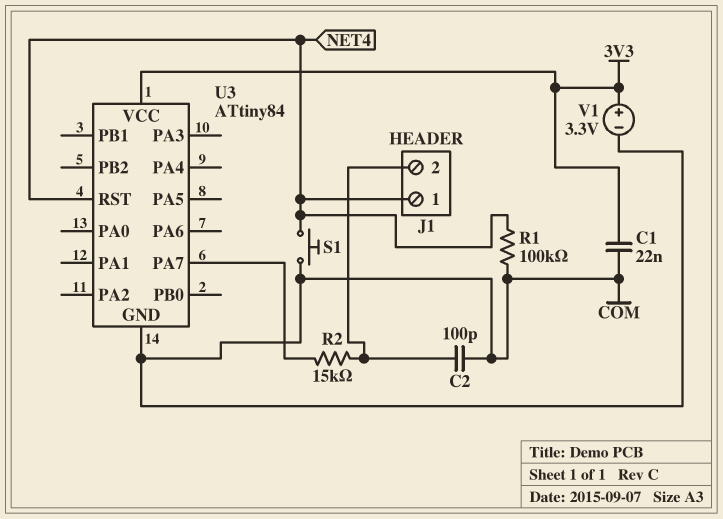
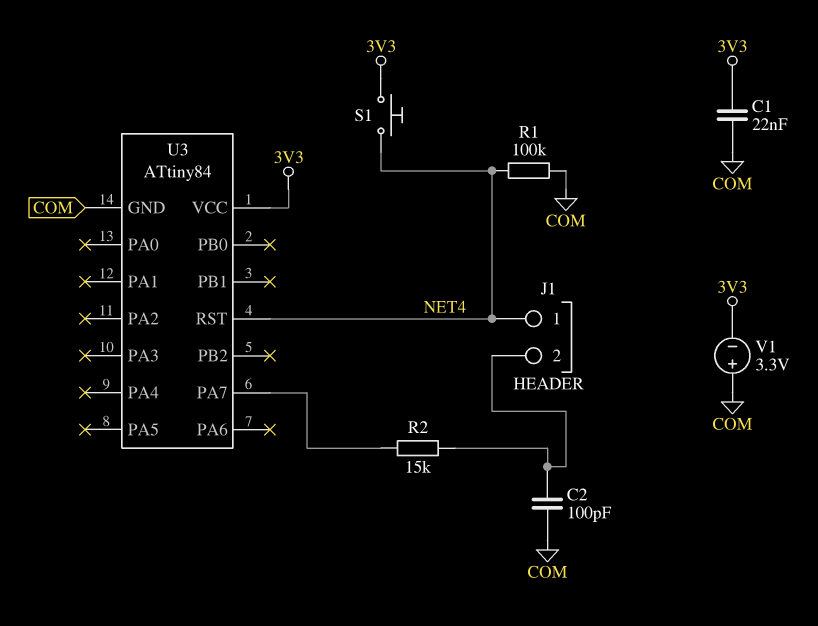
S1: button (COM, NET4) -> button (3V3, NET4)
V1: 3.3V (plus 3V3, minus COM) -> 3.3V (plus COM, minus 3V3)

